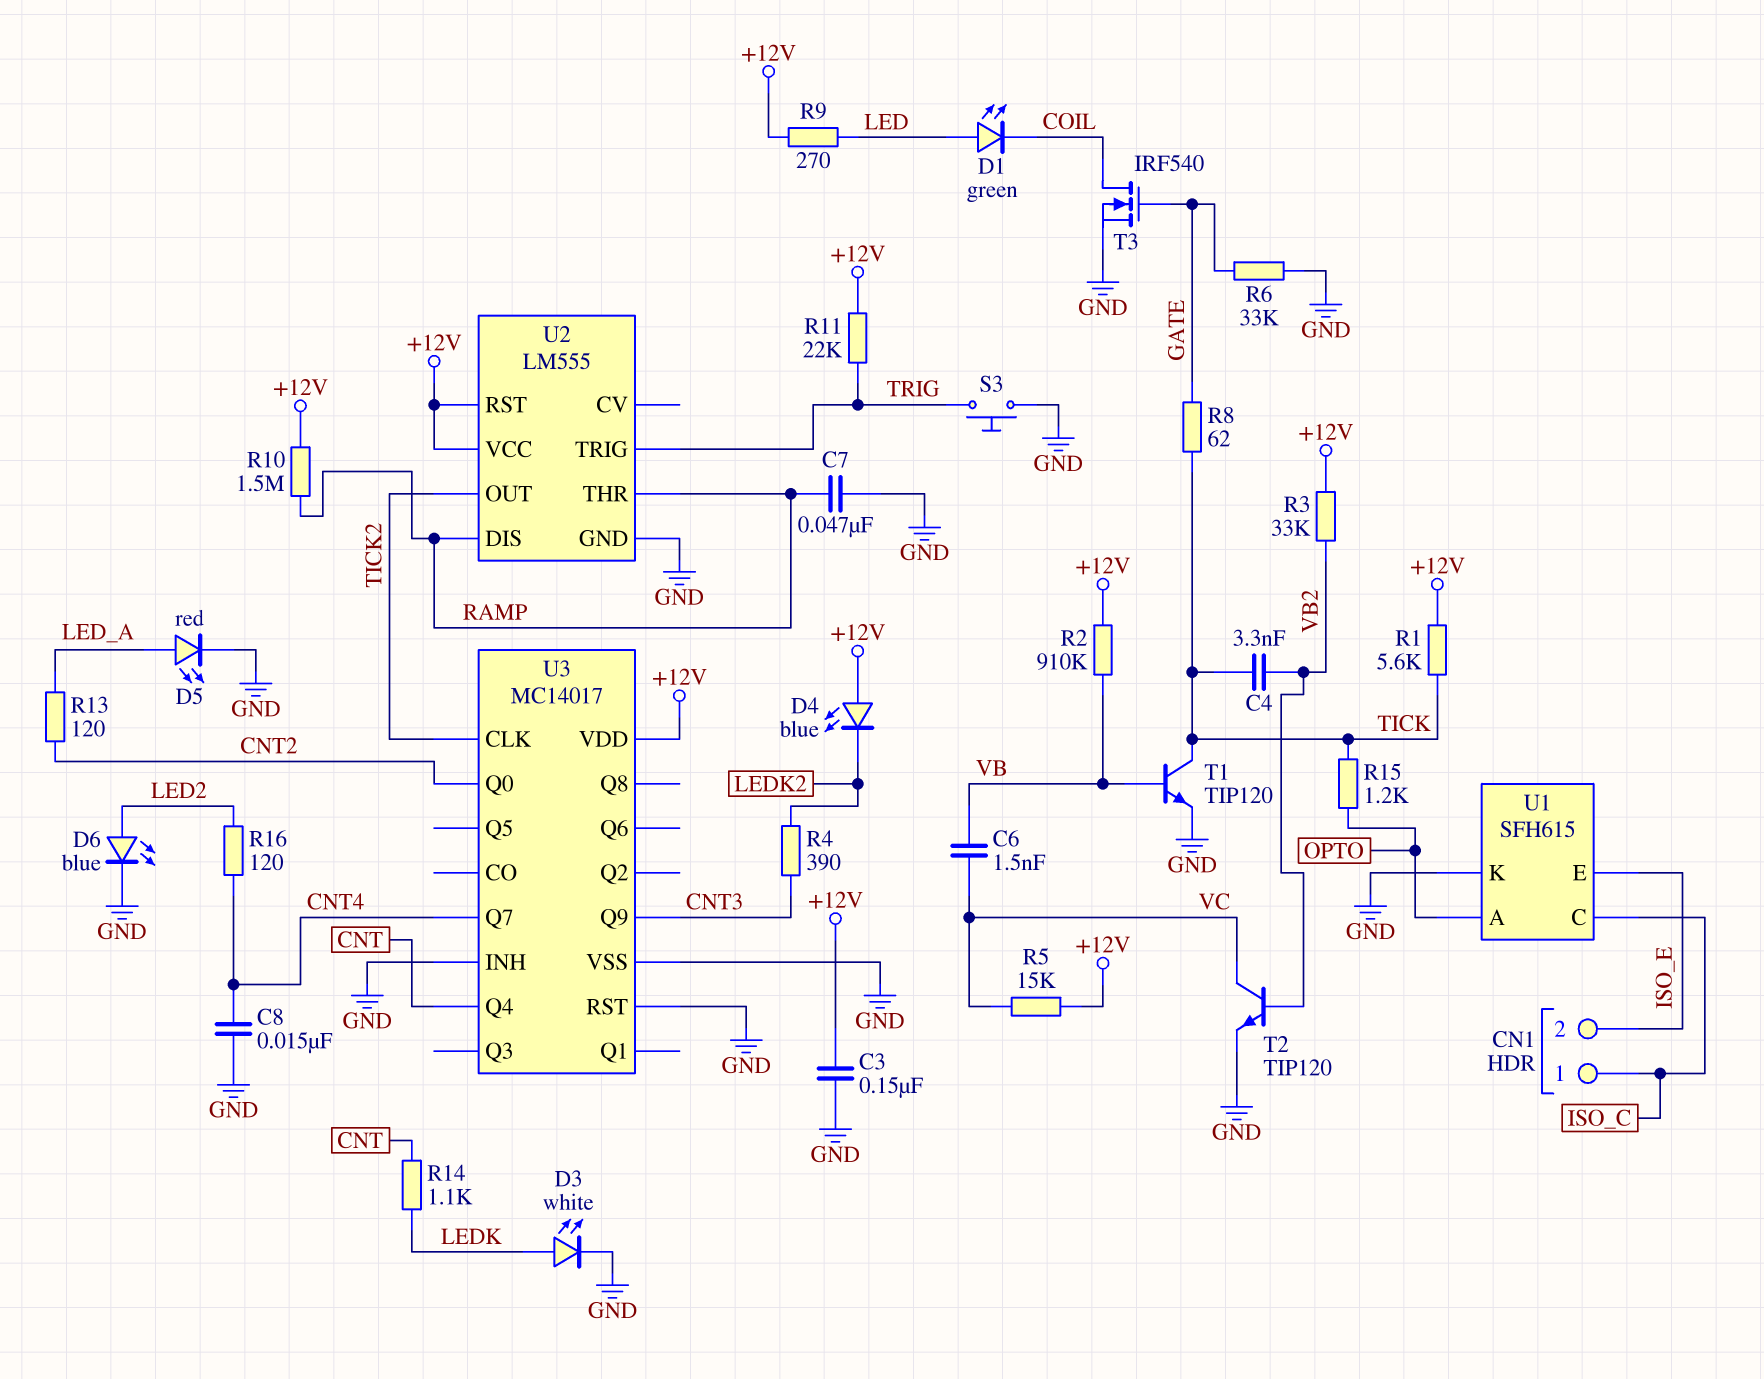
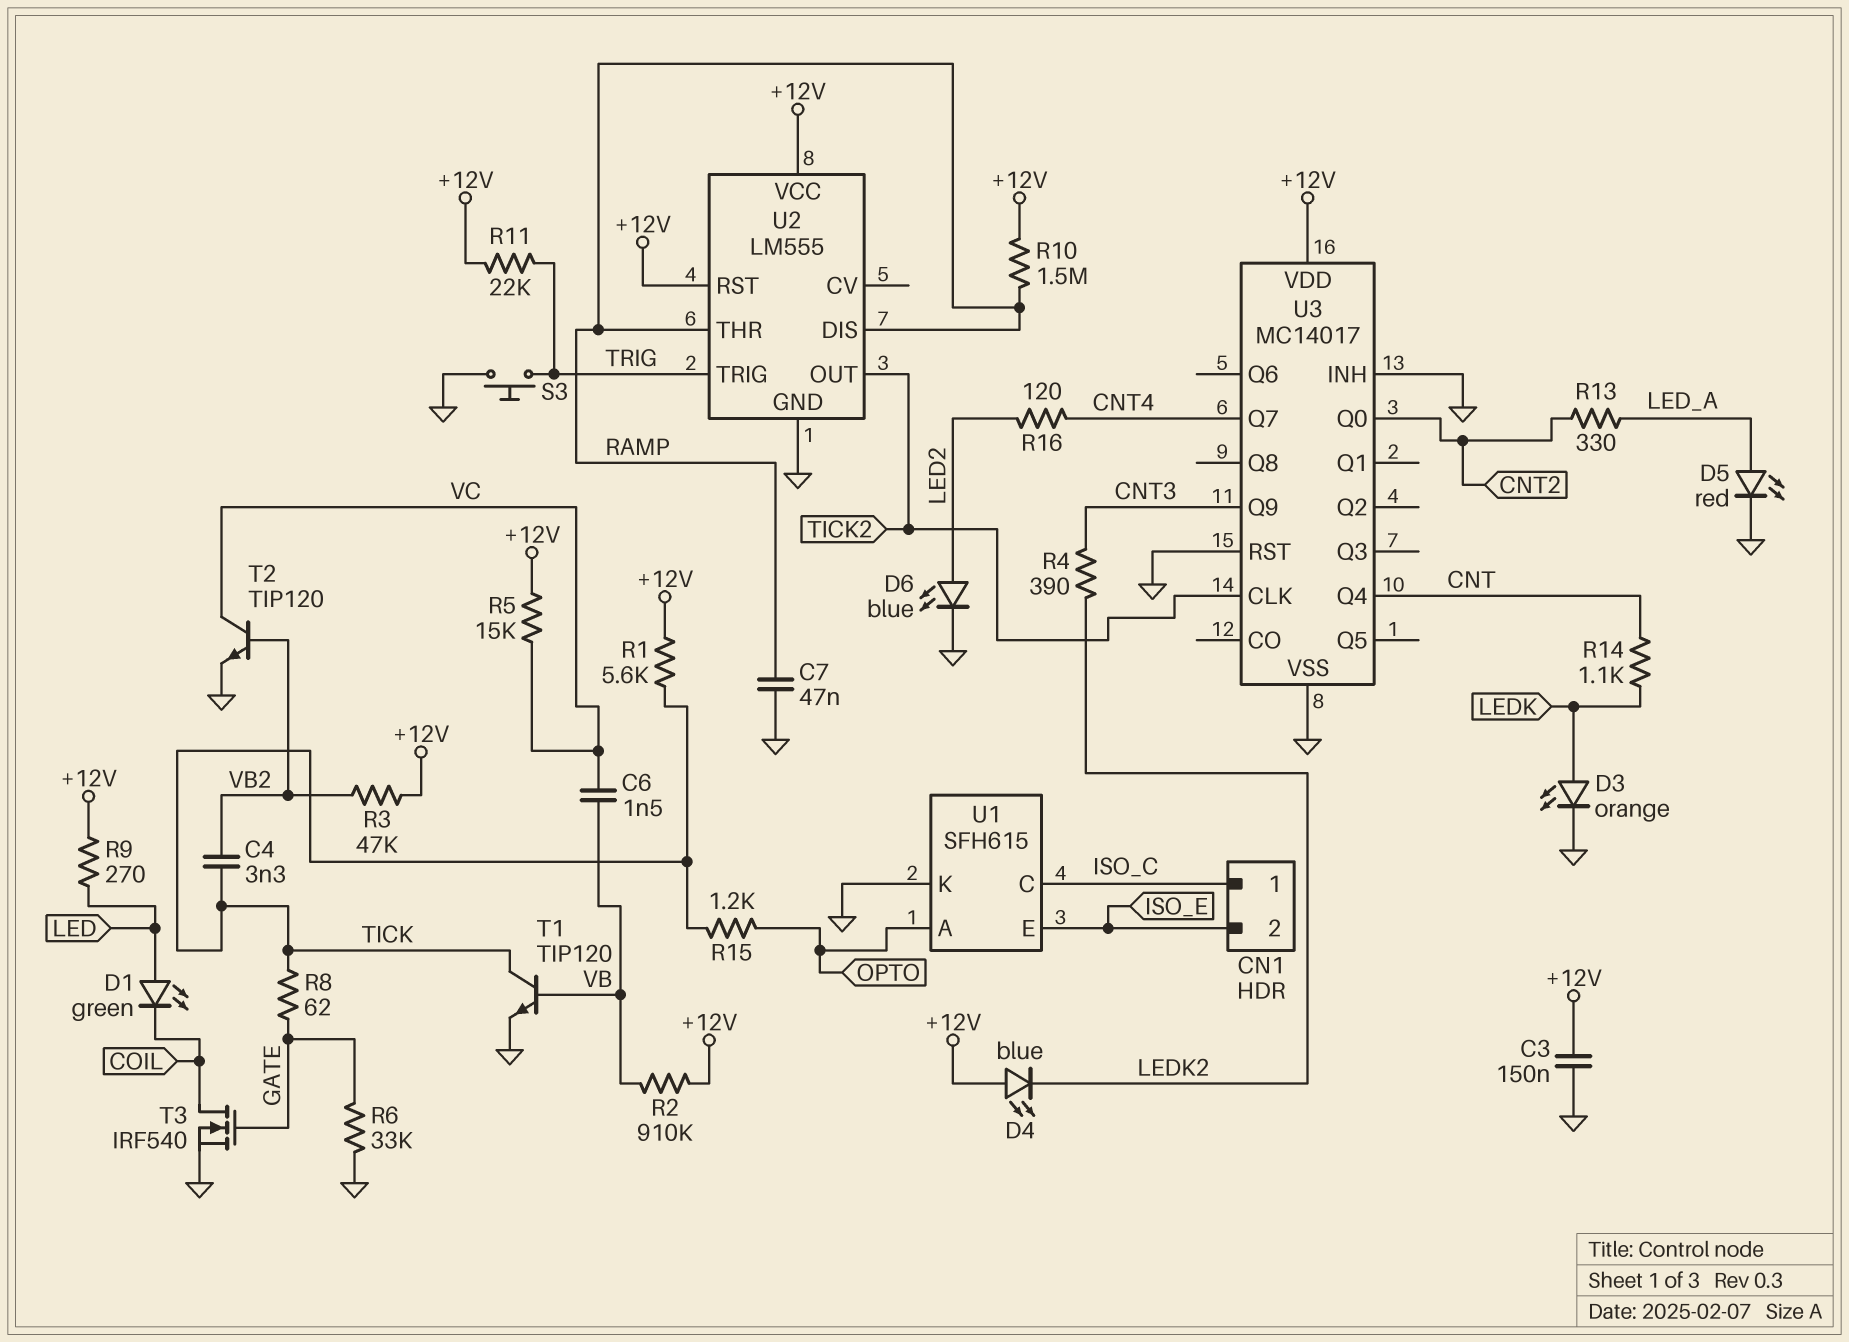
C8: 15nF (CNT4, GND) -> none
D3: LED white (A LEDK, K GND) -> LED orange (A LEDK, K GND)
R3: 33k (+12V, VB2) -> 47k (+12V, VB2)
R13: 120 (CNT2, LED_A) -> 330 (CNT2, LED_A)

